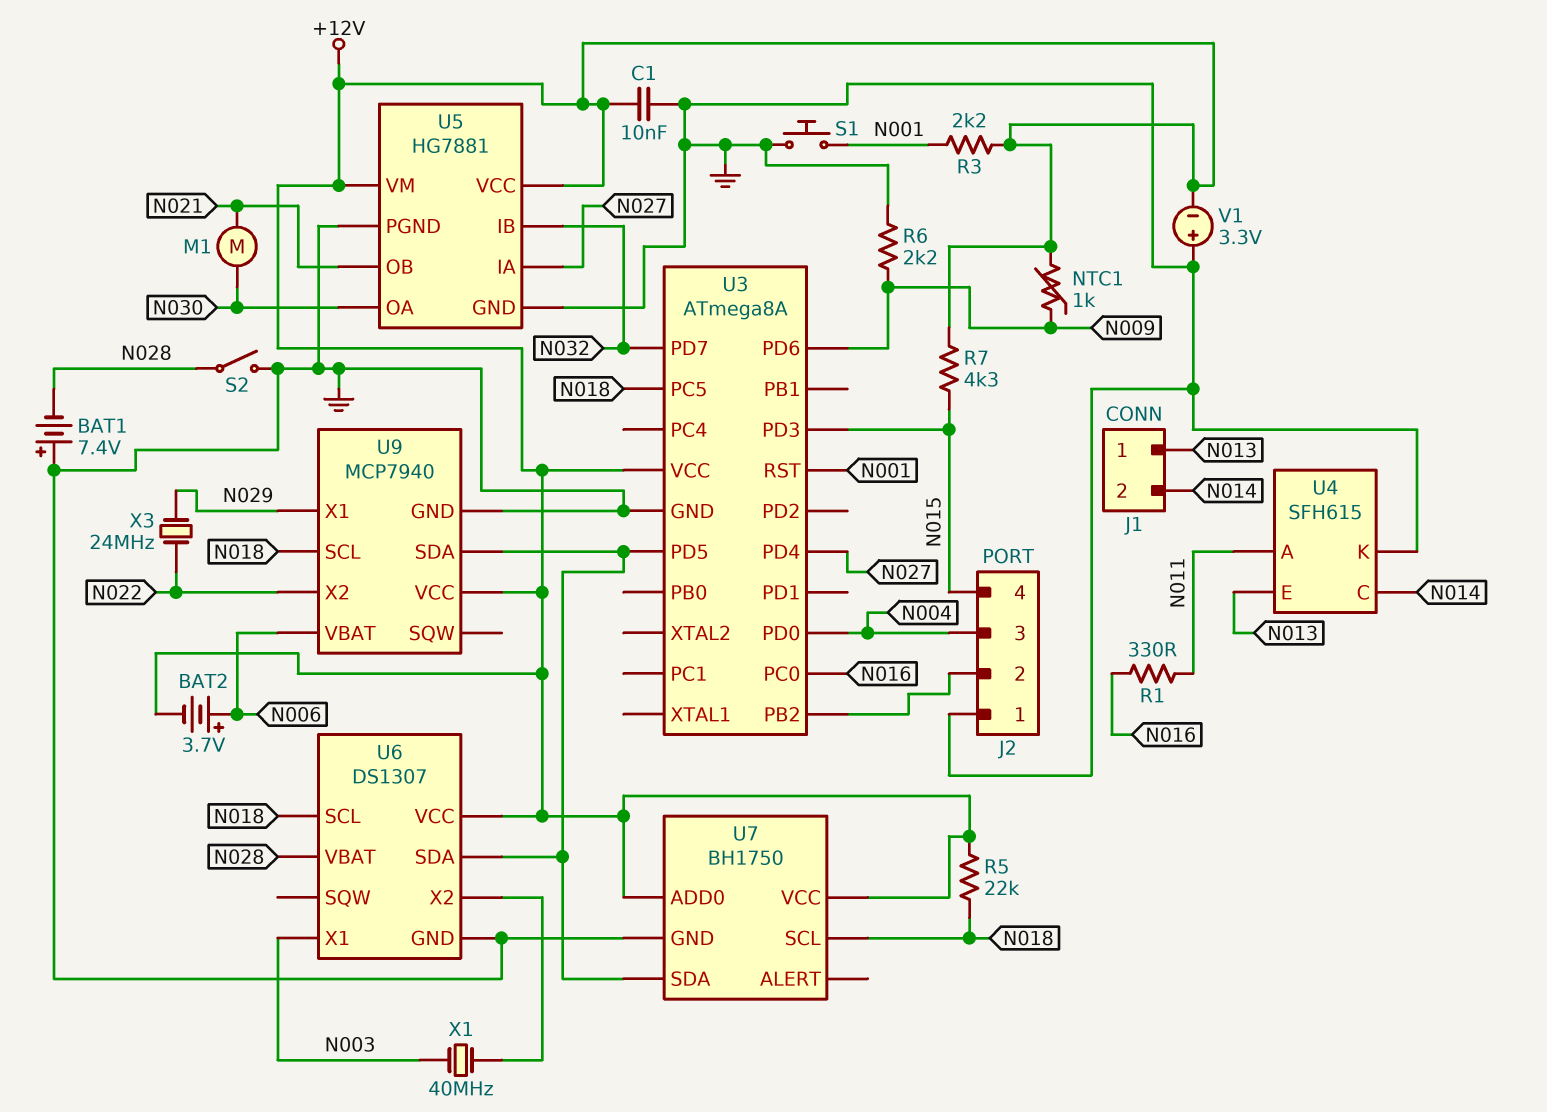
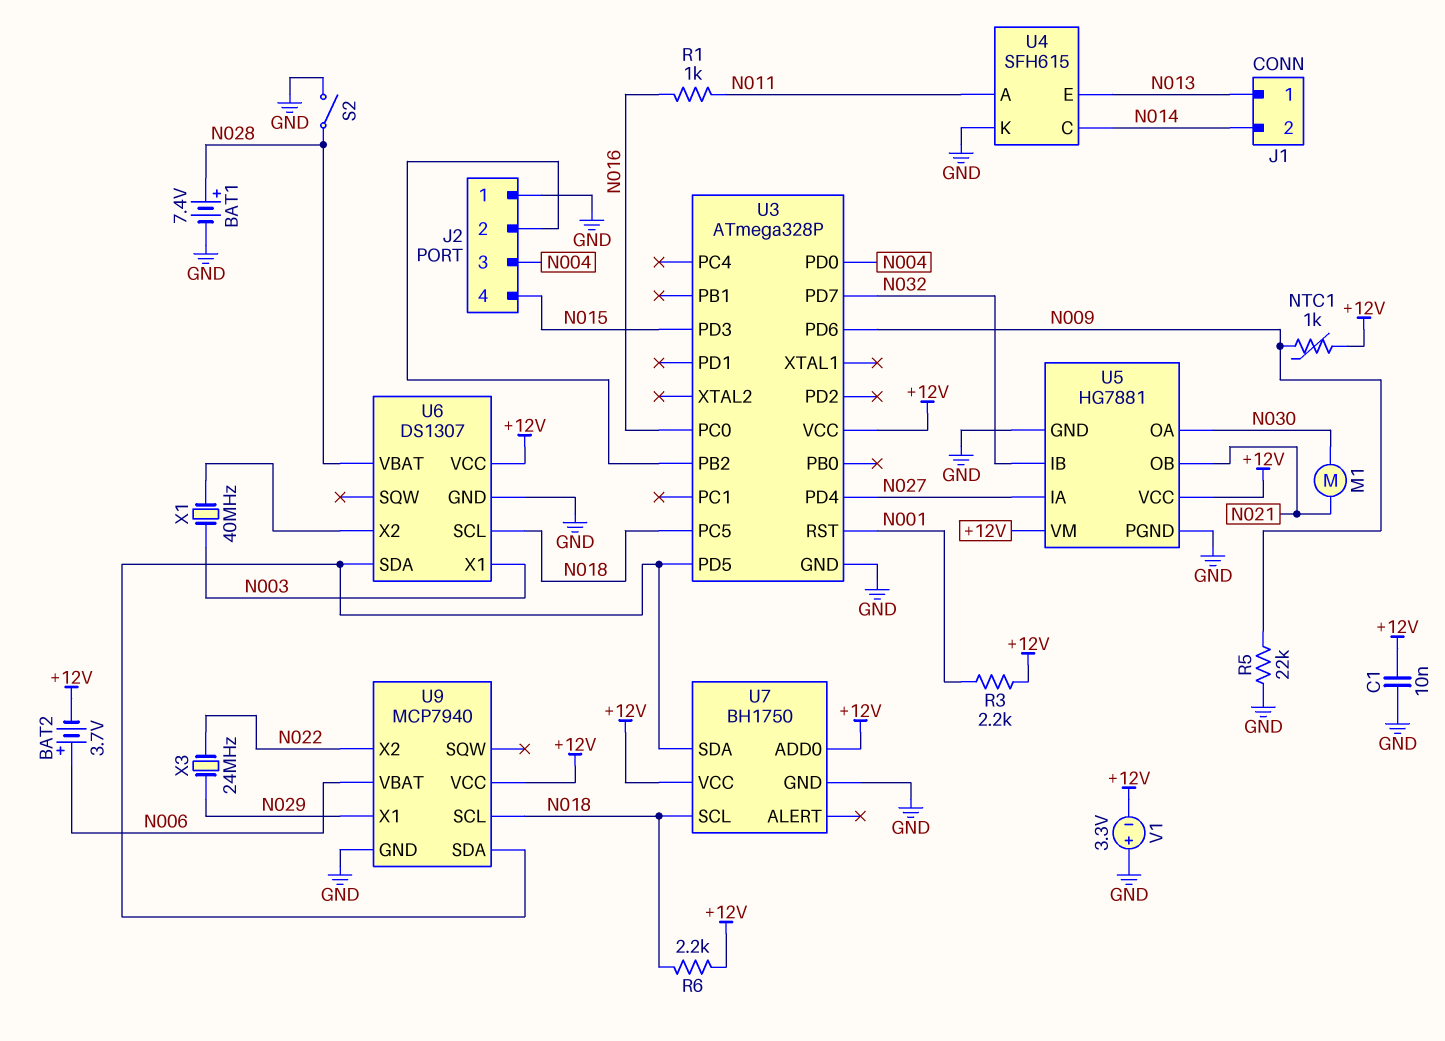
BAT1: 7.4V (plus GND, minus N028) -> 7.4V (plus N028, minus GND)
R1: 330 (N011, N016) -> 1k (N011, N016)
R5: 22k (+12V, N018) -> 22k (GND, N009)
R6: 2.2k (GND, N009) -> 2.2k (+12V, N018)
R7: 4.3k (+12V, N015) -> none
S1: button (GND, N001) -> none
U3: ATmega8A -> ATmega328P

